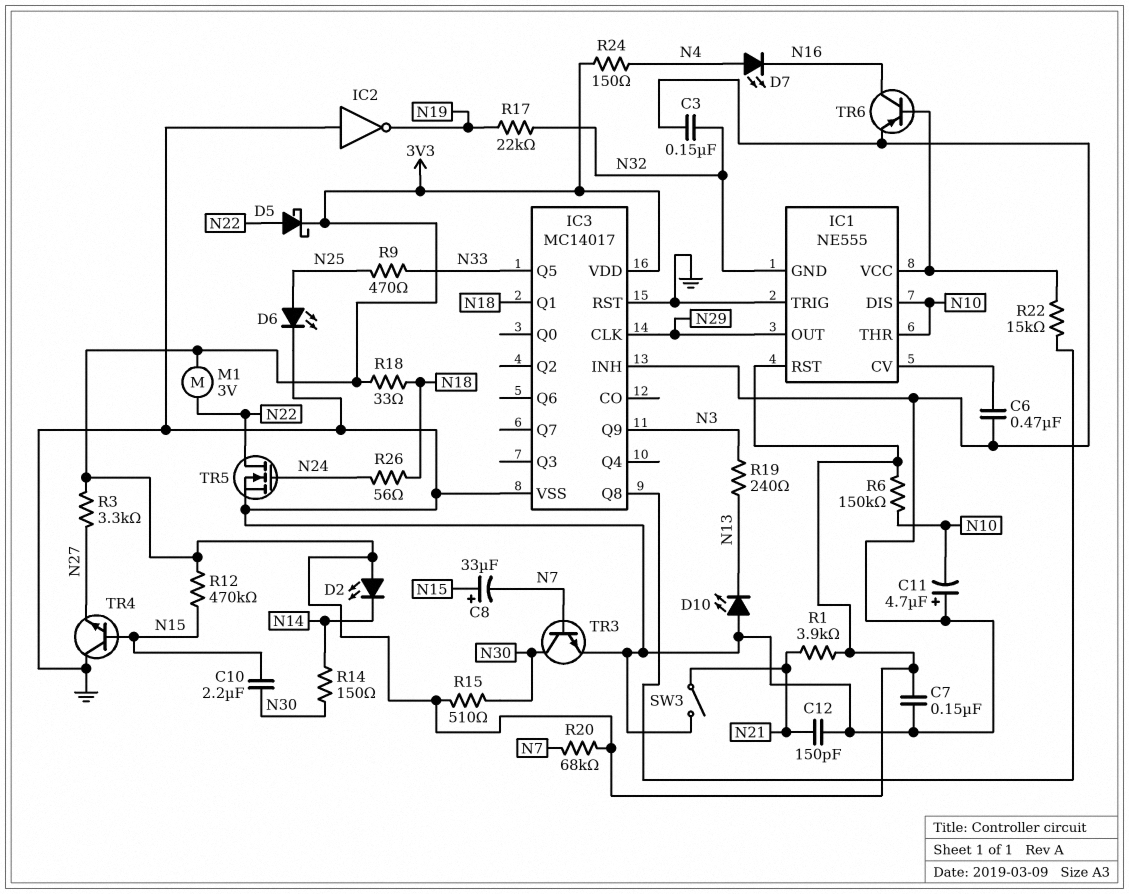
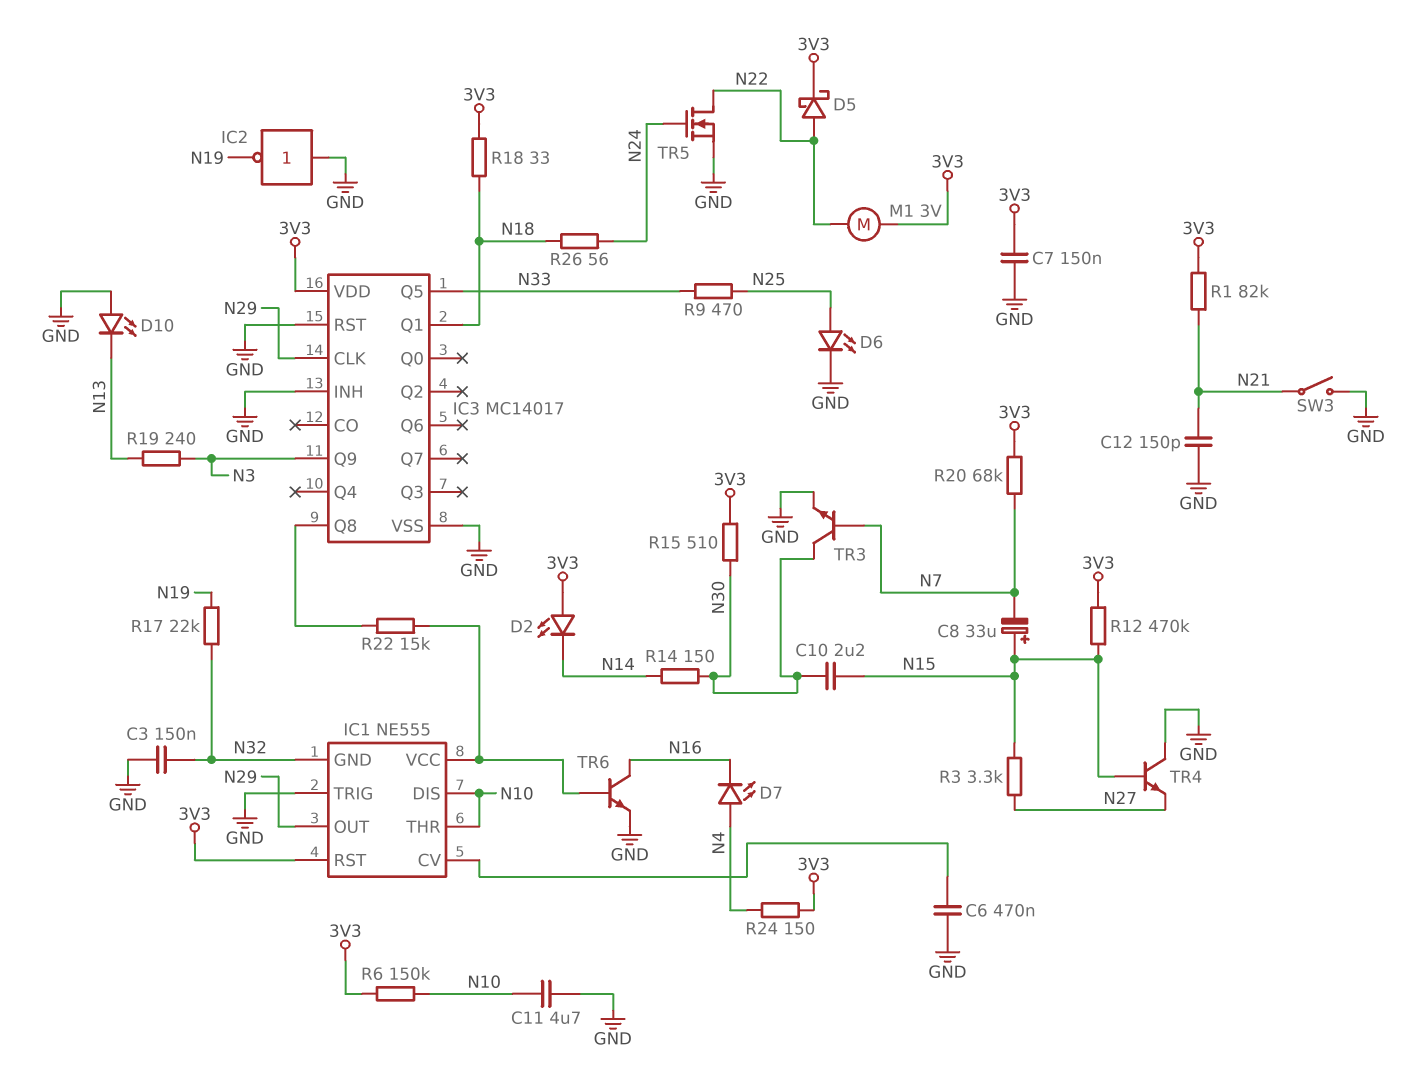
C11: 4.7uF (plus GND, minus N10) -> 4.7uF (GND, N10)
R1: 3.9k (3V3, N21) -> 82k (3V3, N21)
R3: 3.3k (3V3, N27) -> 3.3k (N15, N27)
TR6: PNP (B IC1/VCC, C N16, E GND) -> NPN (B IC1/VCC, C N16, E GND)

